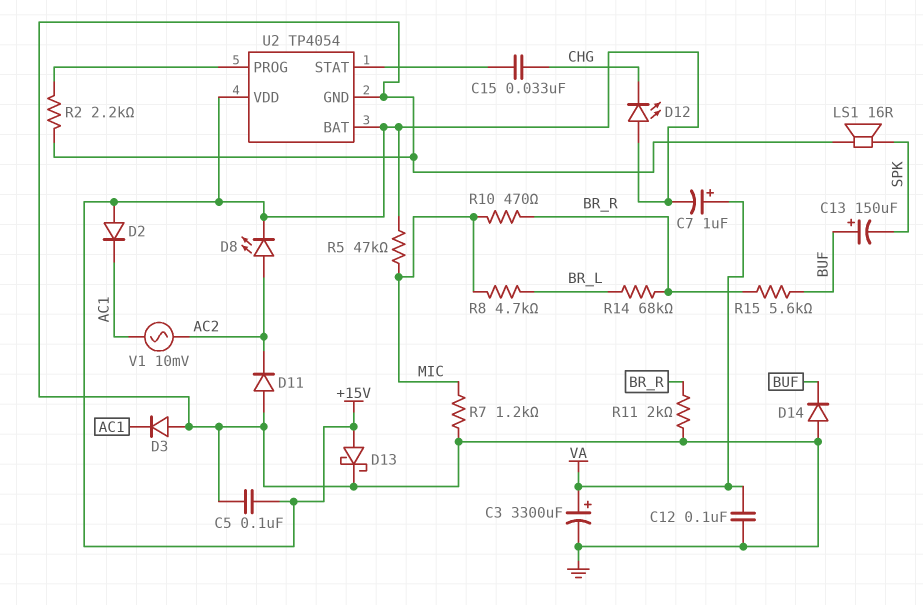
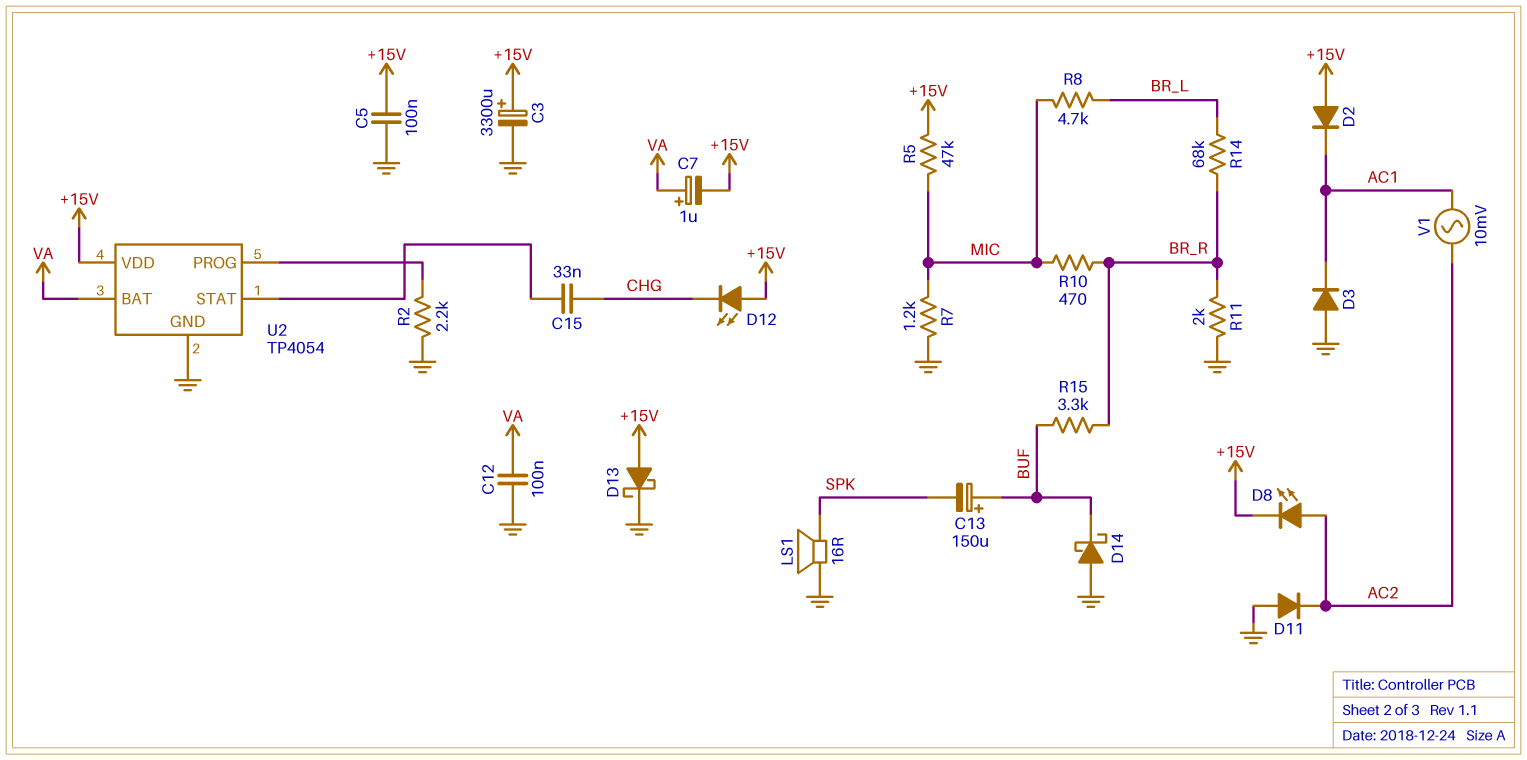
C3: 3300uF (plus VA, minus GND) -> 3300uF (plus +15V, minus GND)
D14: diode (A GND, K BUF) -> schottky (A GND, K BUF)
R15: 5.6k (BR_R, BUF) -> 3.3k (BR_R, BUF)
U2 pin BAT: +15V -> VA

